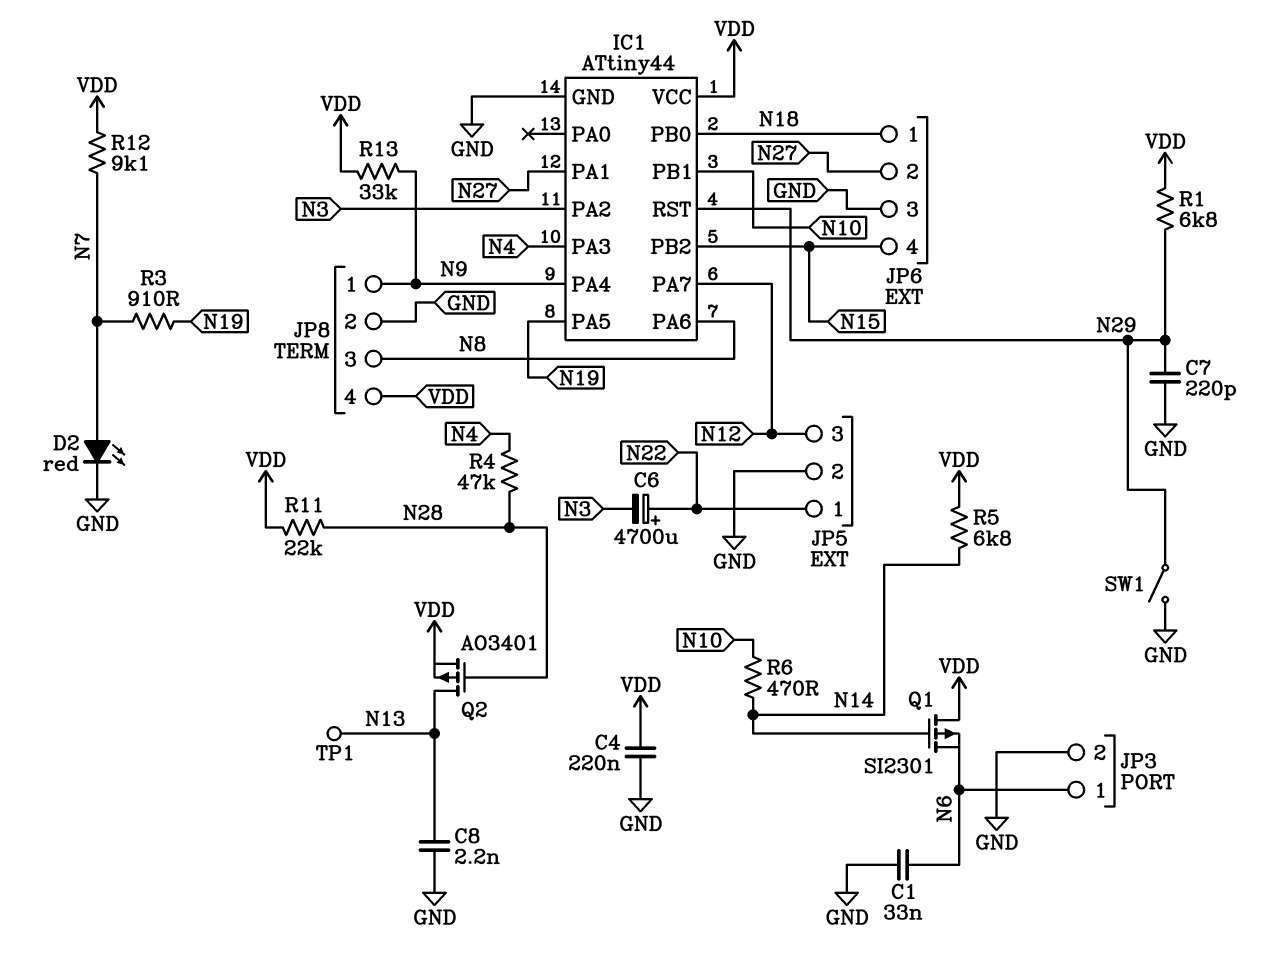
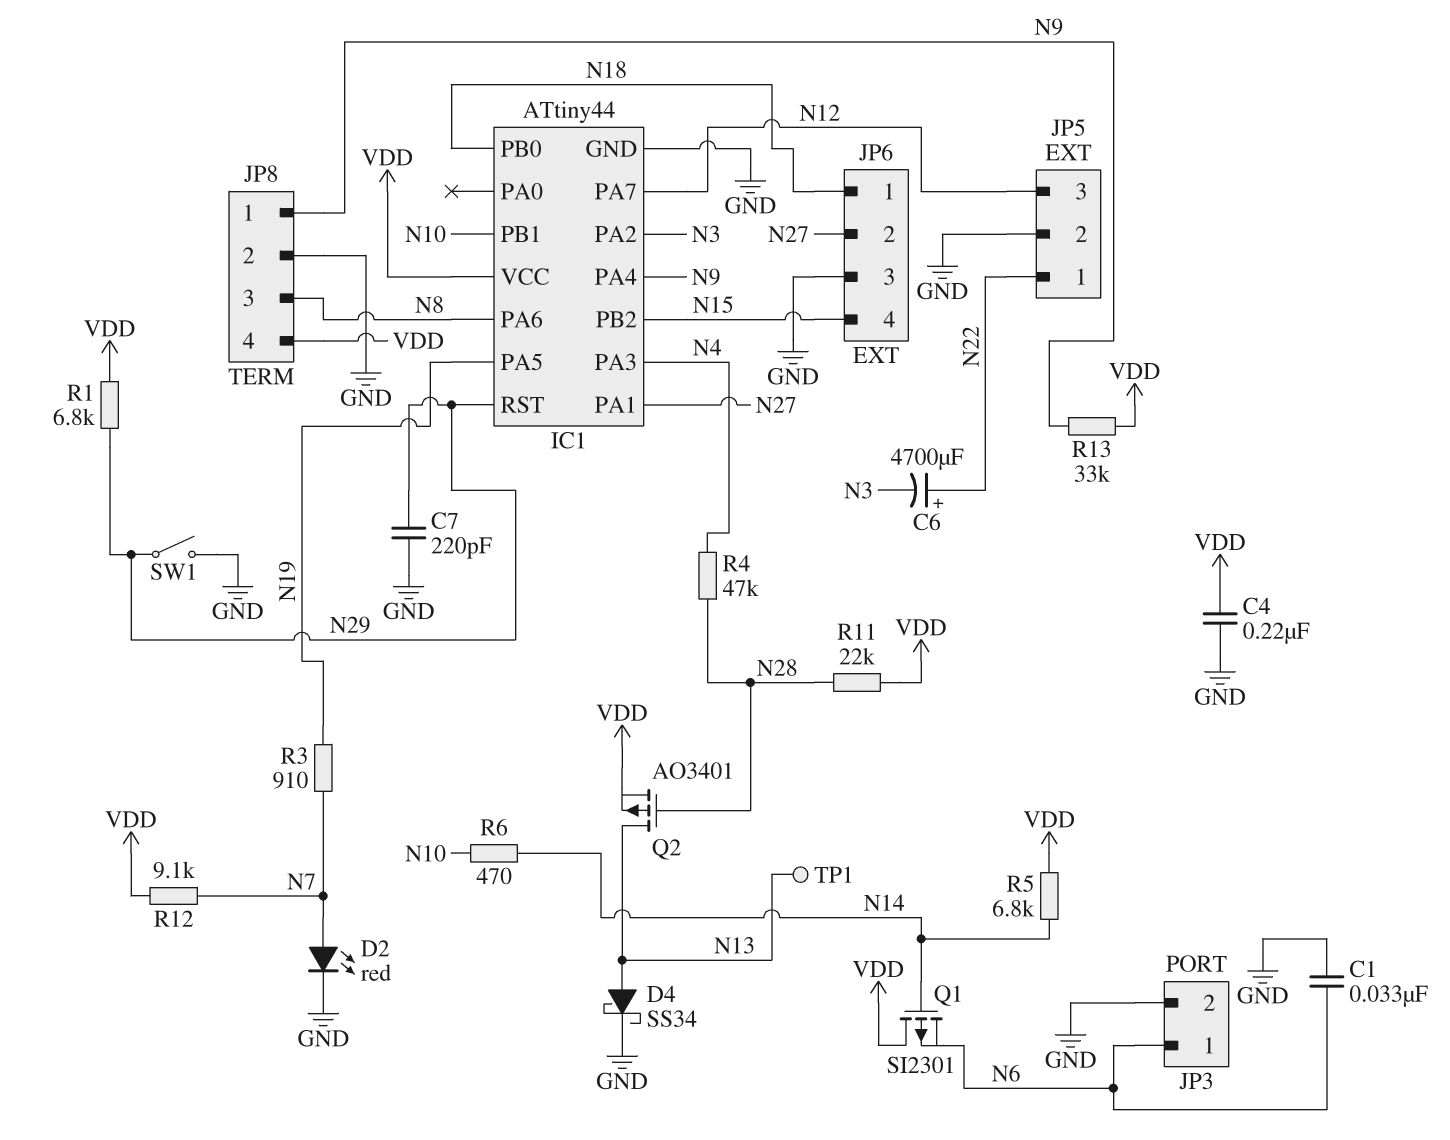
C8: 2.2nF (GND, N13) -> none
D4: none -> schottky SS34 (A N13, K GND)

